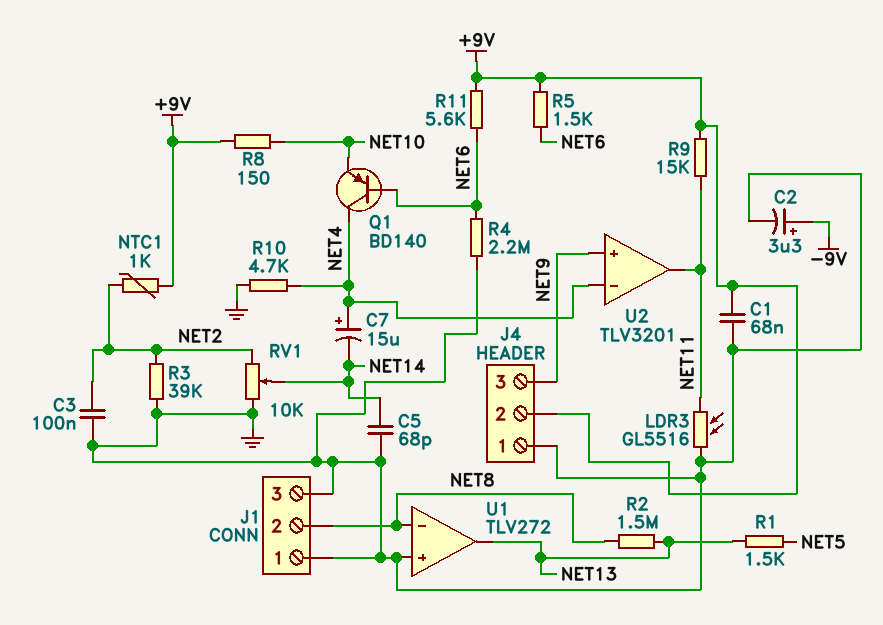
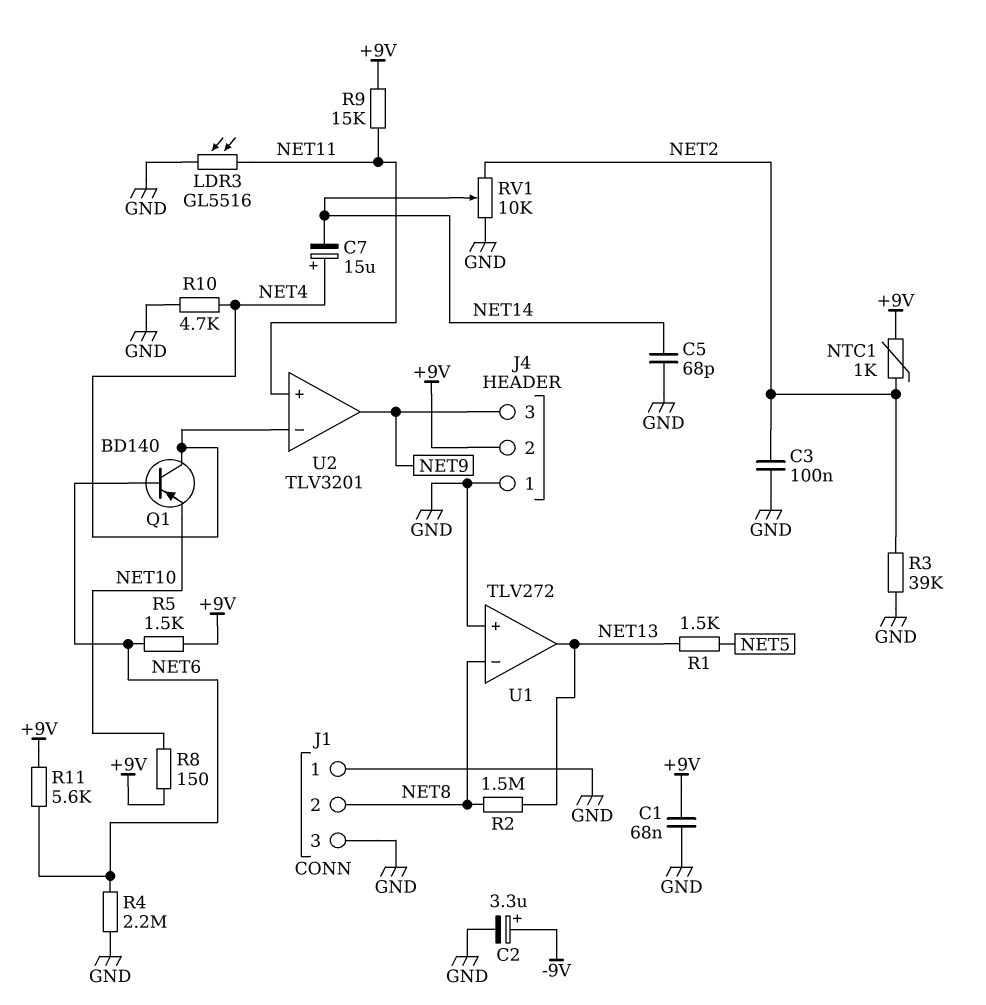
U2 pin in+: NET9 -> NET11
U2 pin out: NET11 -> NET9

